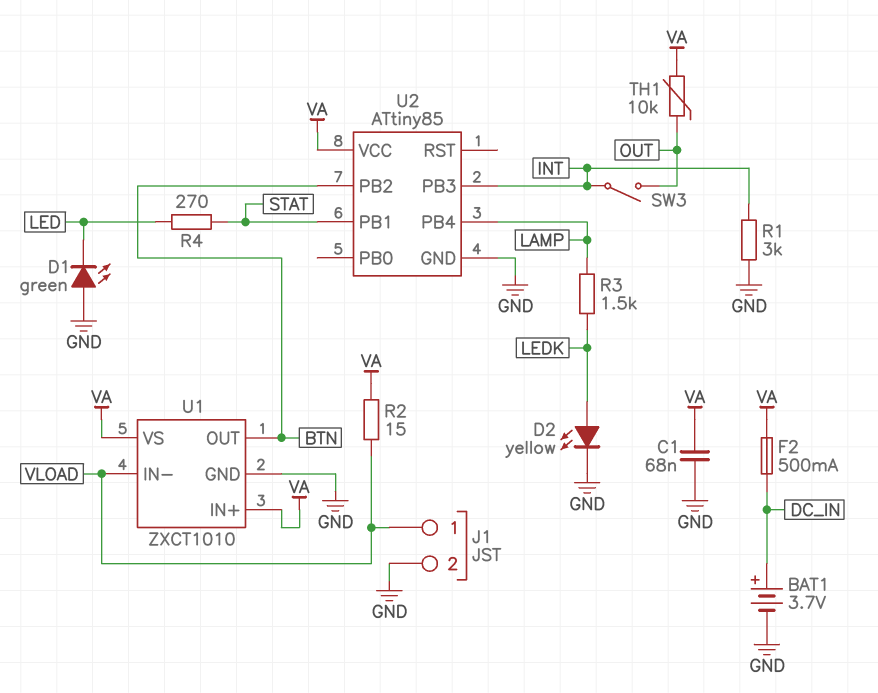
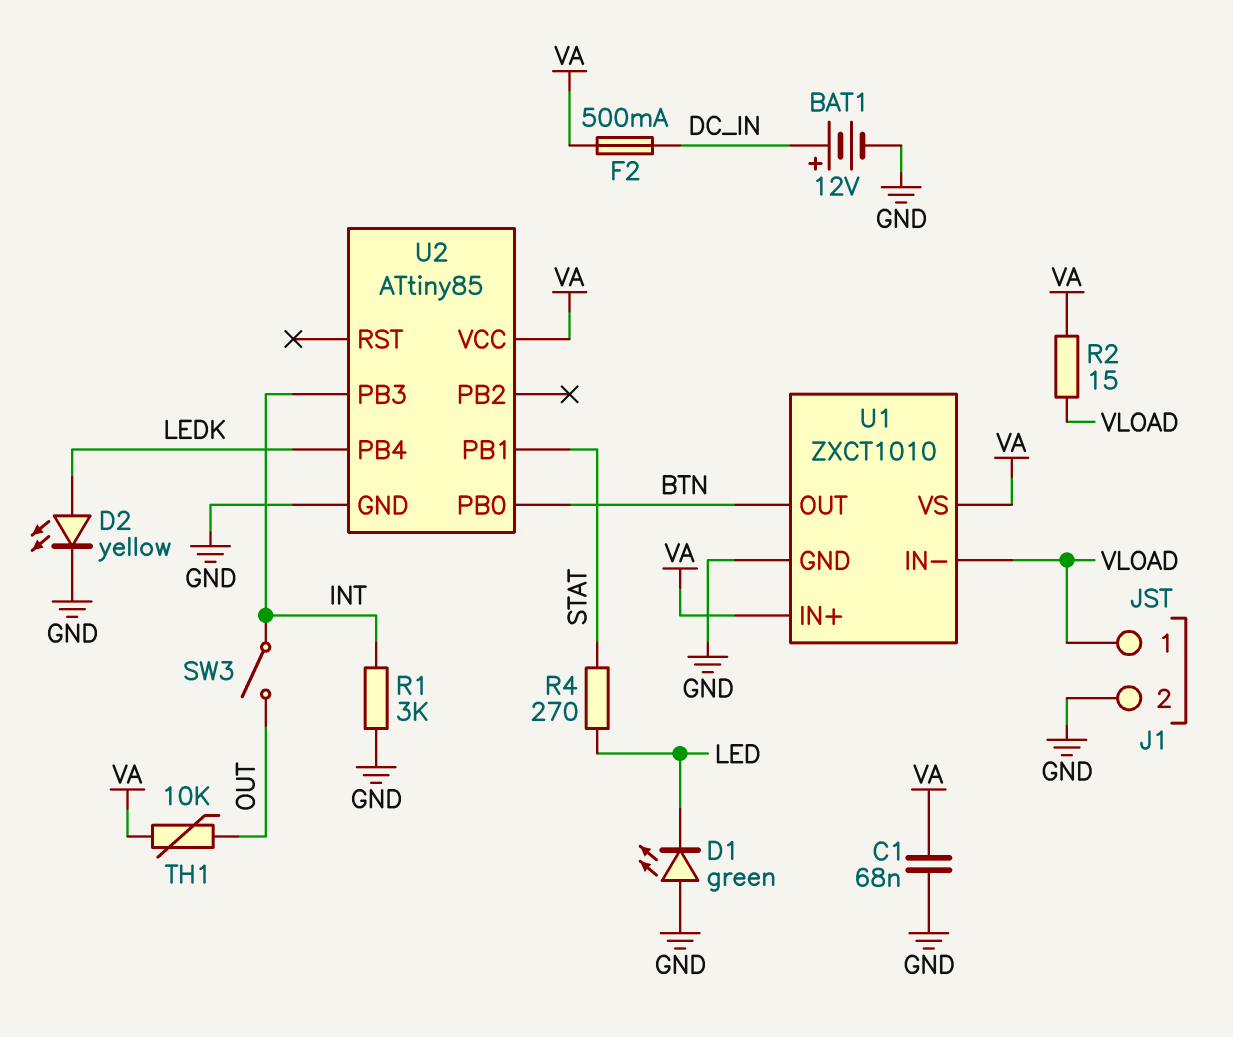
BAT1: 3.7V (plus DC_IN, minus GND) -> 12V (plus DC_IN, minus GND)
R3: 1.5k (LAMP, LEDK) -> none
U2 pin PB0: none -> BTN
U2 pin PB2: BTN -> none
U2 pin PB4: LAMP -> LEDK

